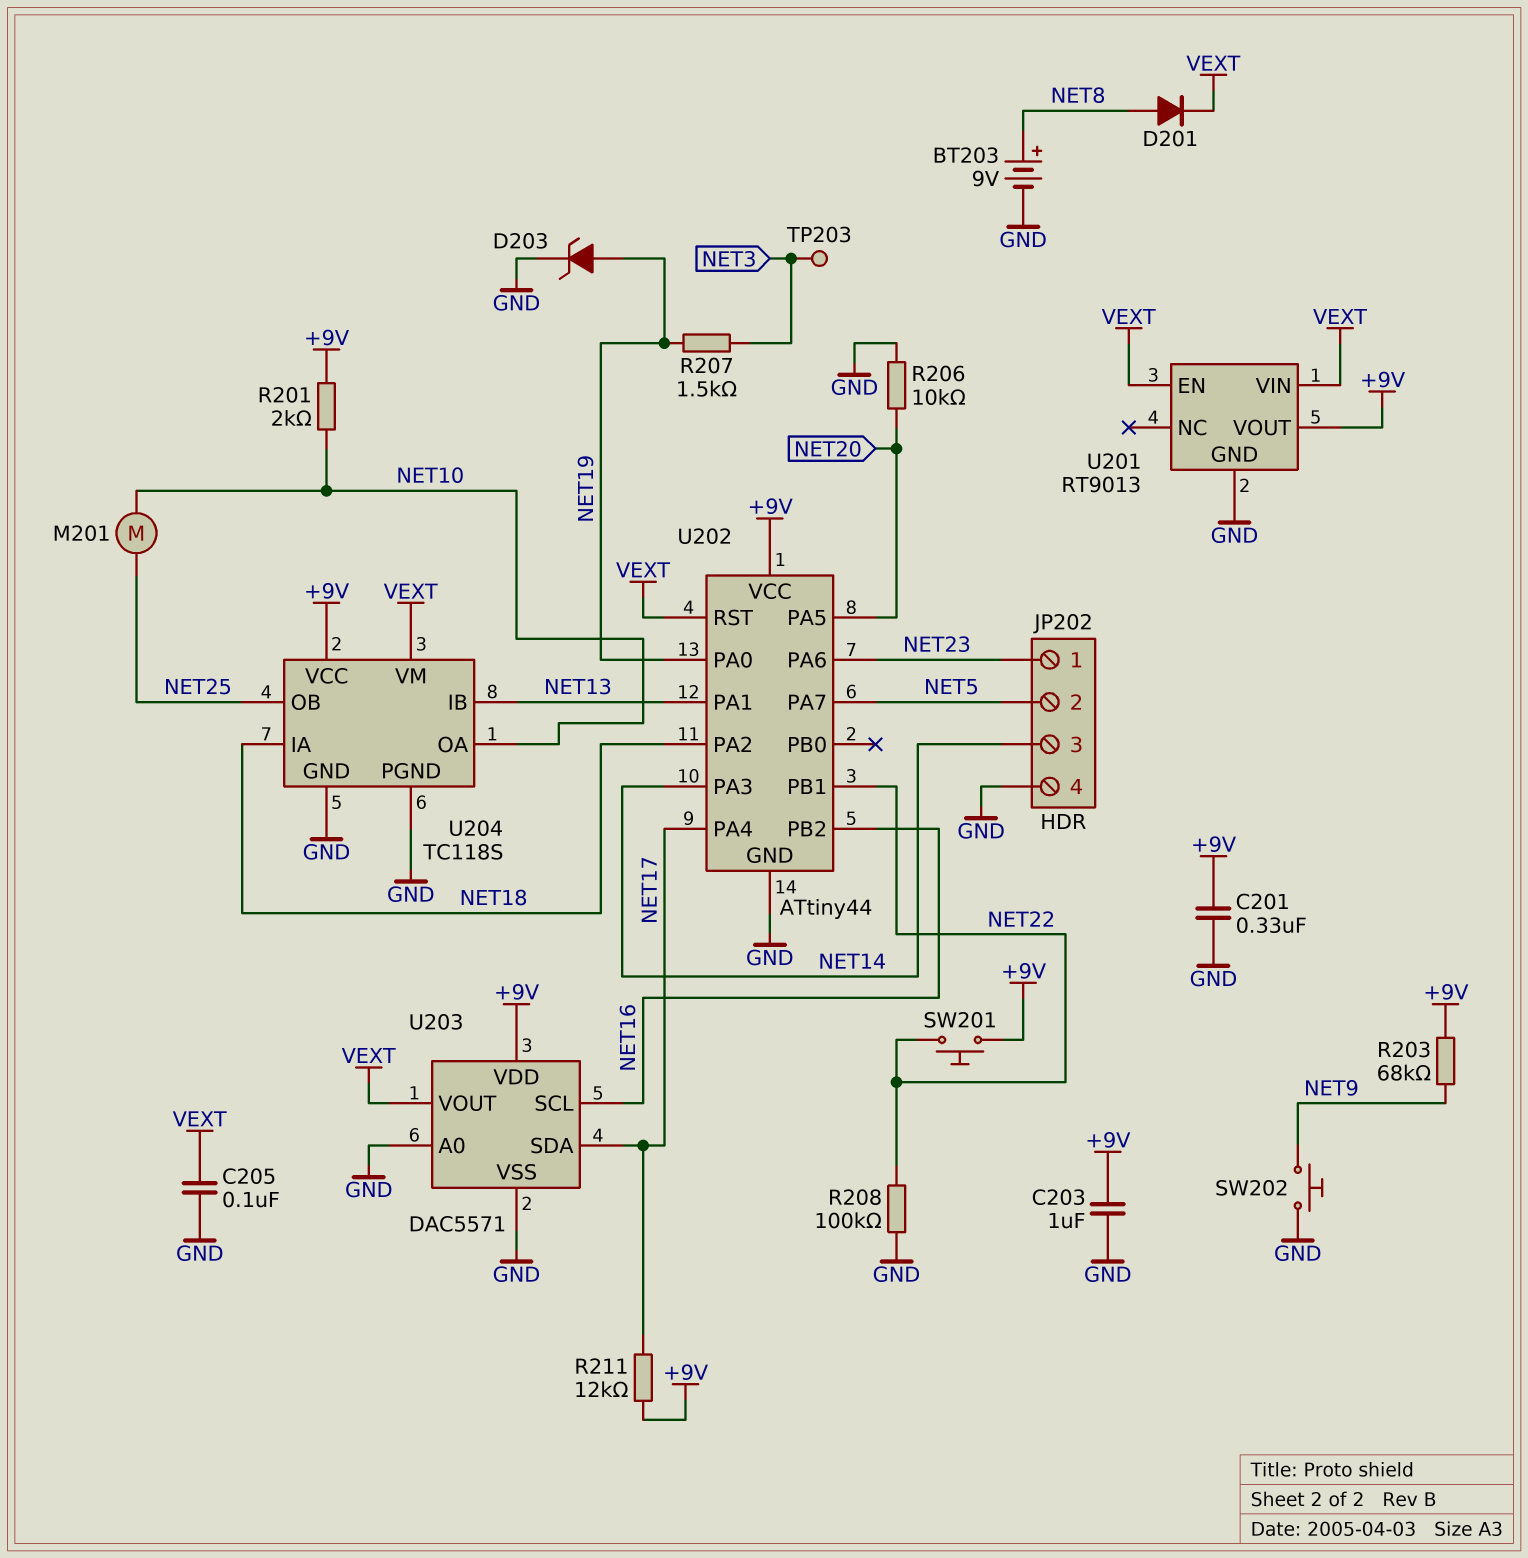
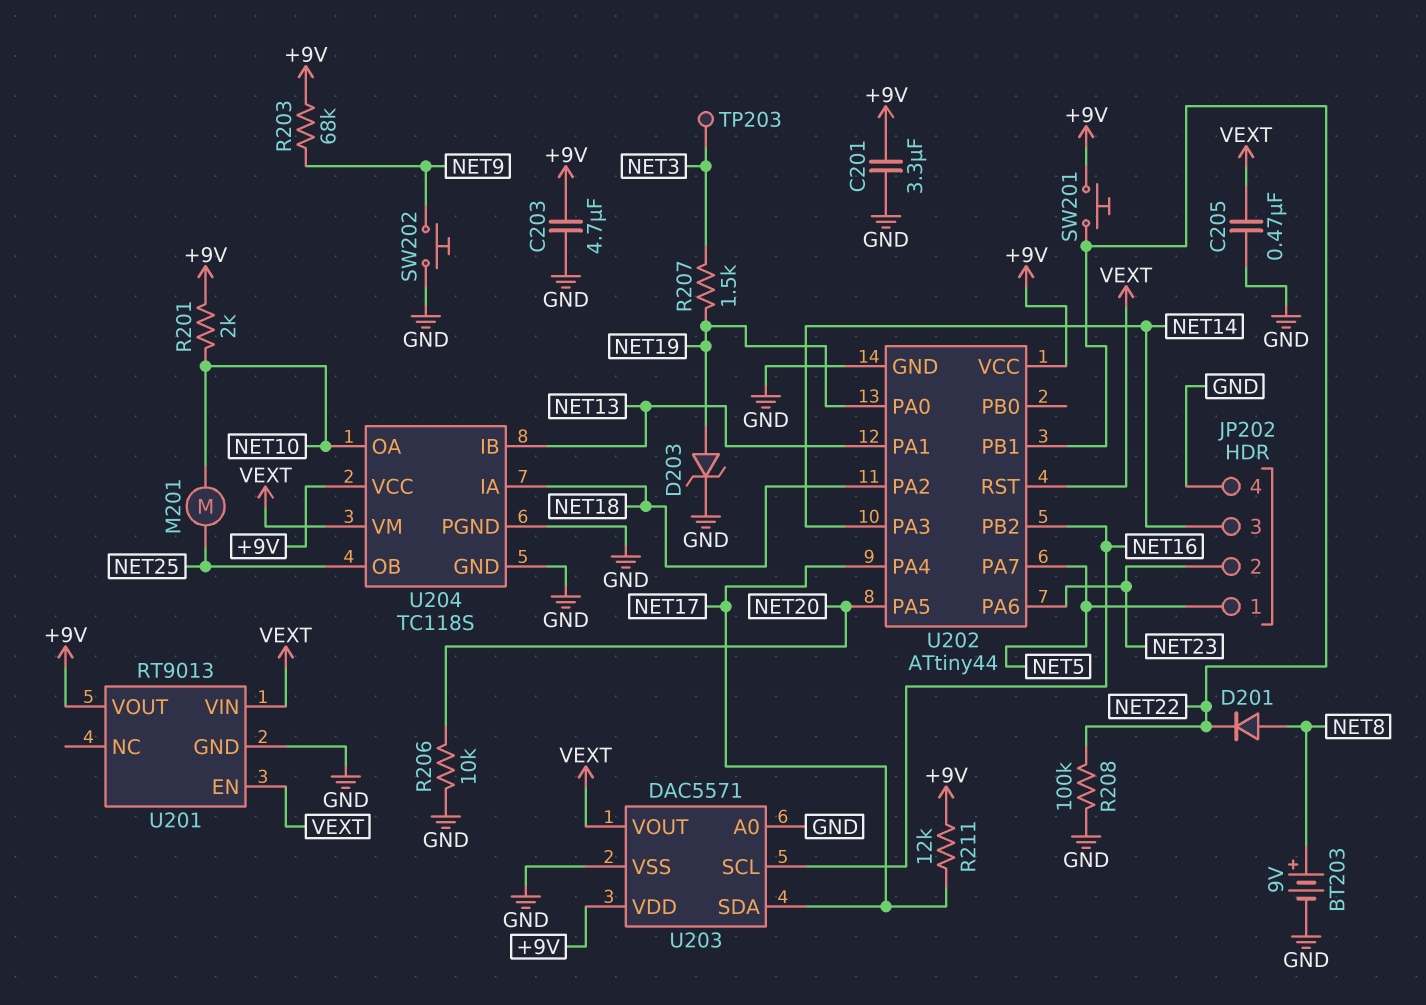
C201: 330nF (+9V, GND) -> 3.3uF (+9V, GND)
C203: 1uF (+9V, GND) -> 4.7uF (+9V, GND)
C205: 100nF (GND, VEXT) -> 470nF (GND, VEXT)
D201: diode (A NET8, K VEXT) -> diode (A NET8, K NET22)
JP202 pin 1: NET23 -> NET5
JP202 pin 2: NET5 -> NET23

